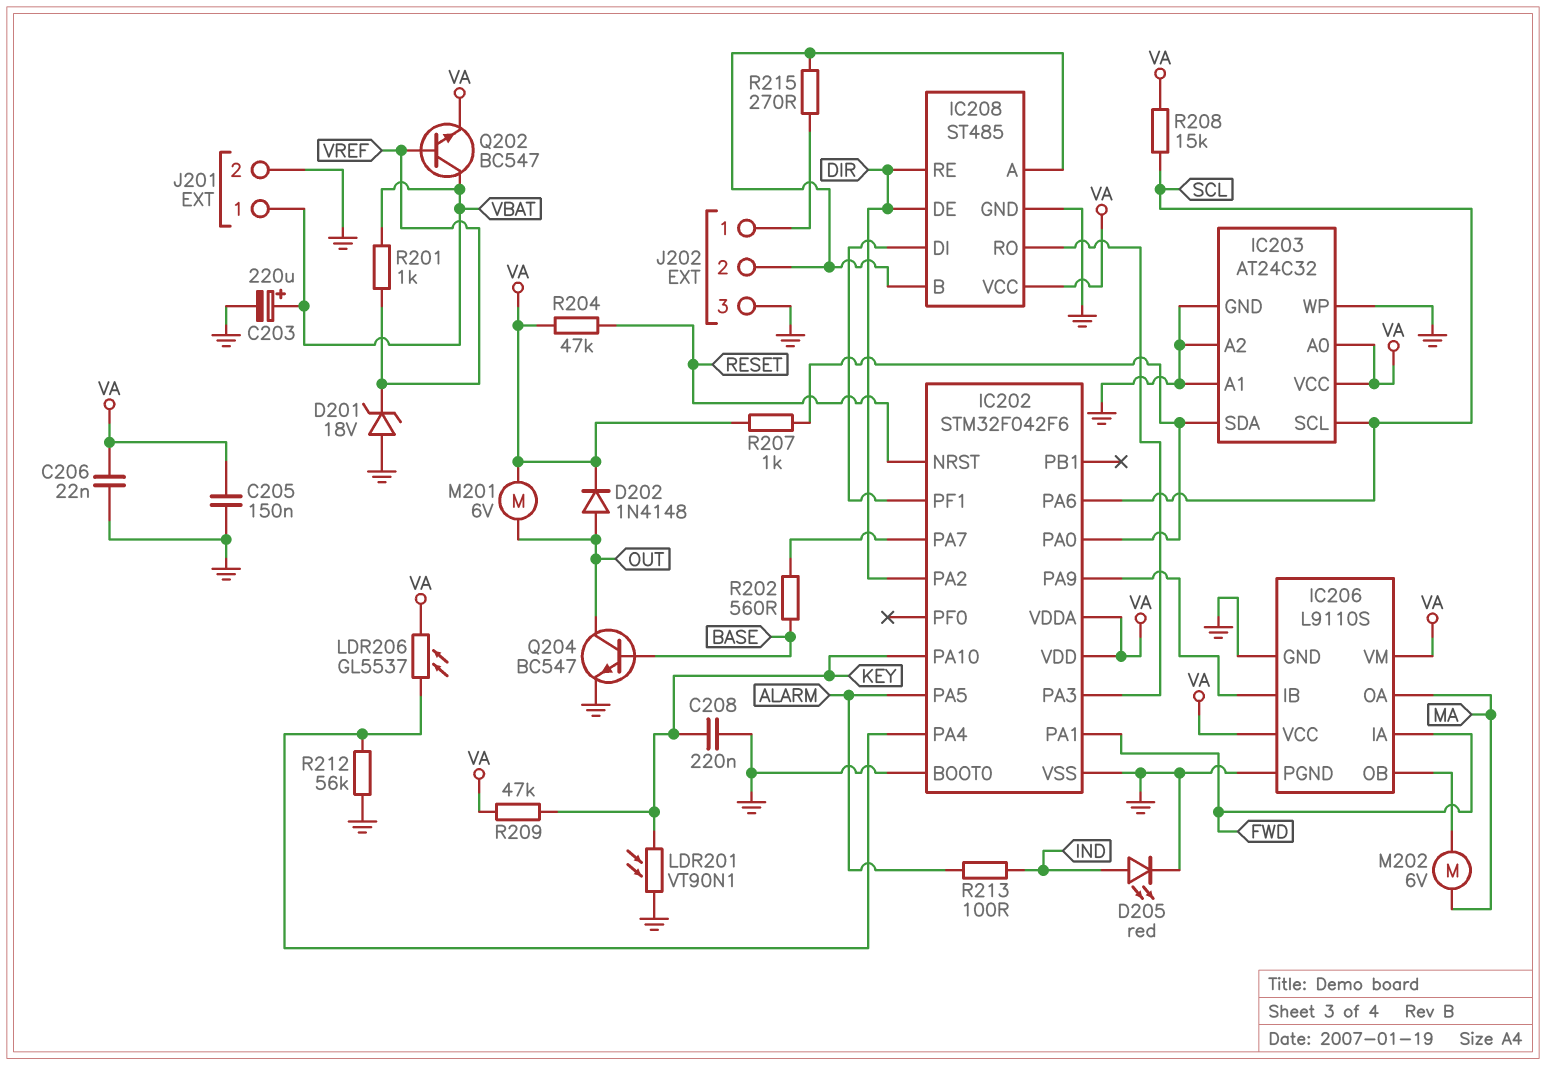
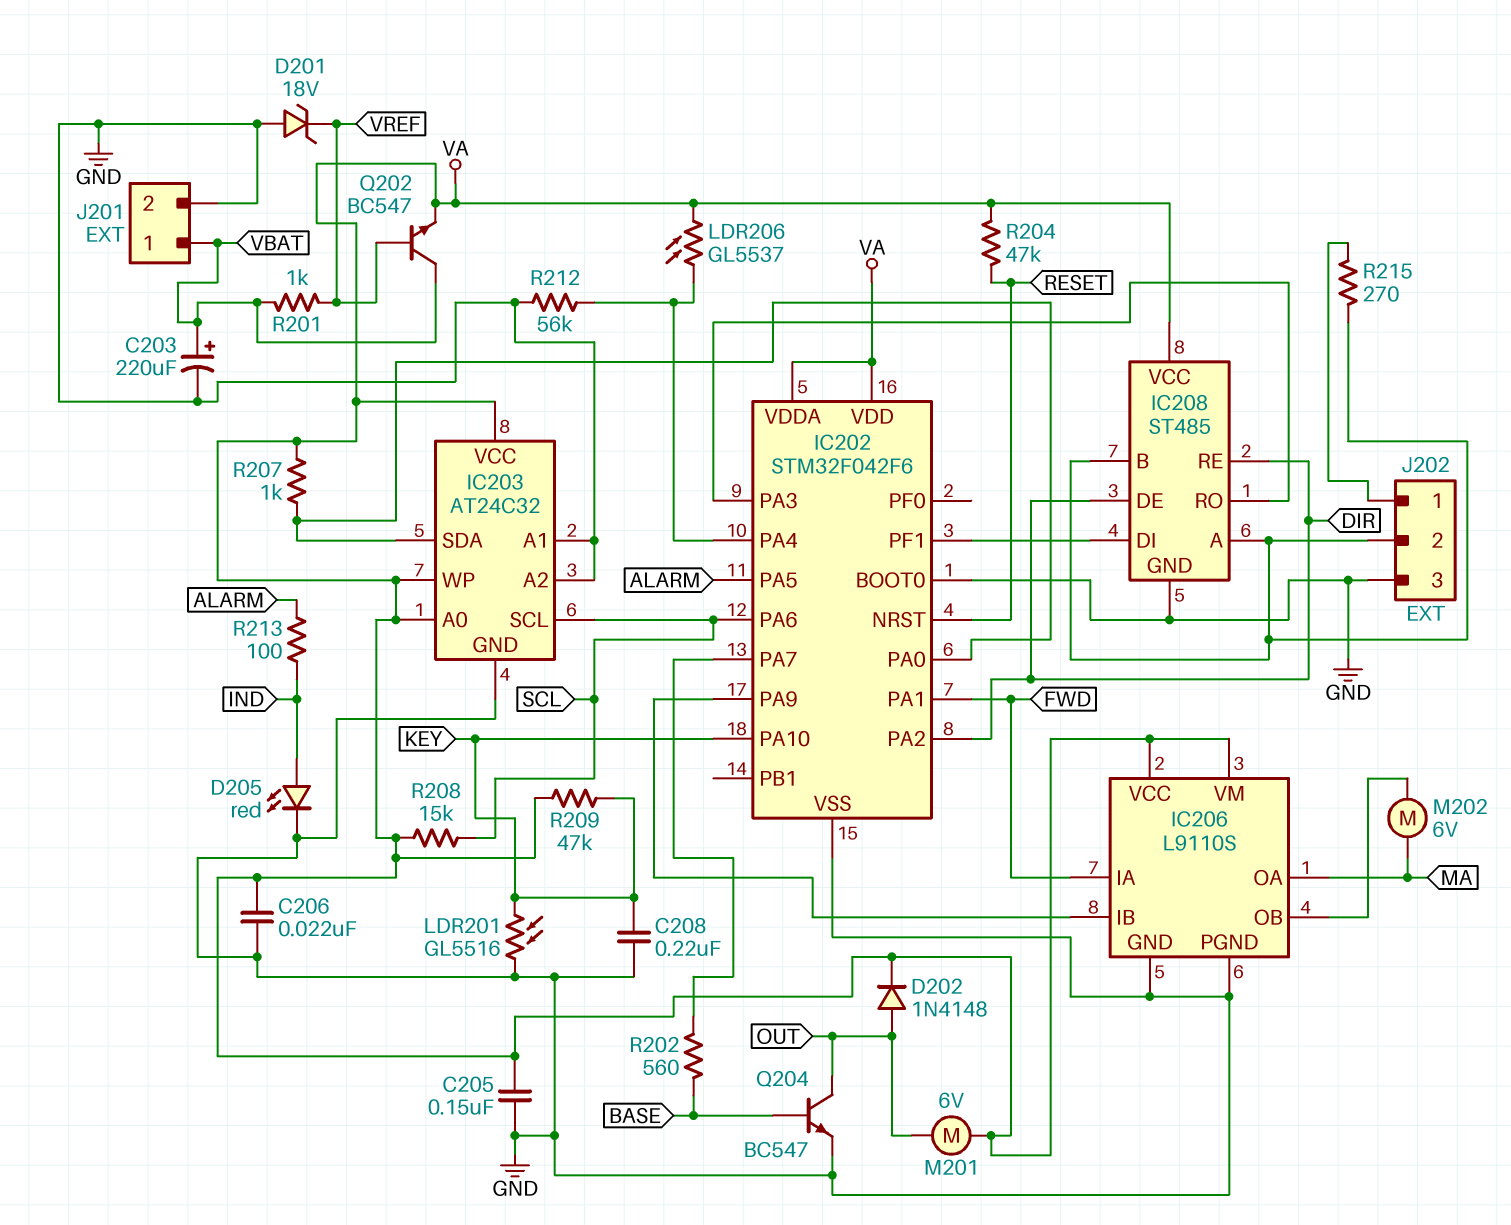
IC203 pin WP: GND -> VA
LDR201: VT90N1 (GND, KEY) -> GL5516 (GND, KEY)

